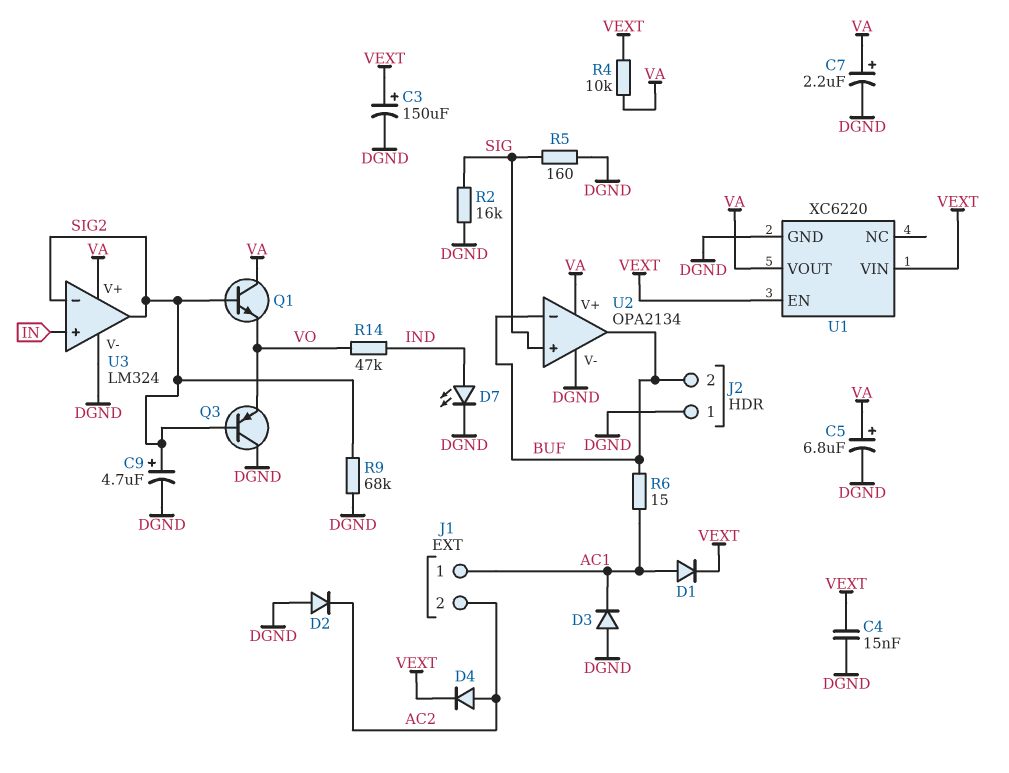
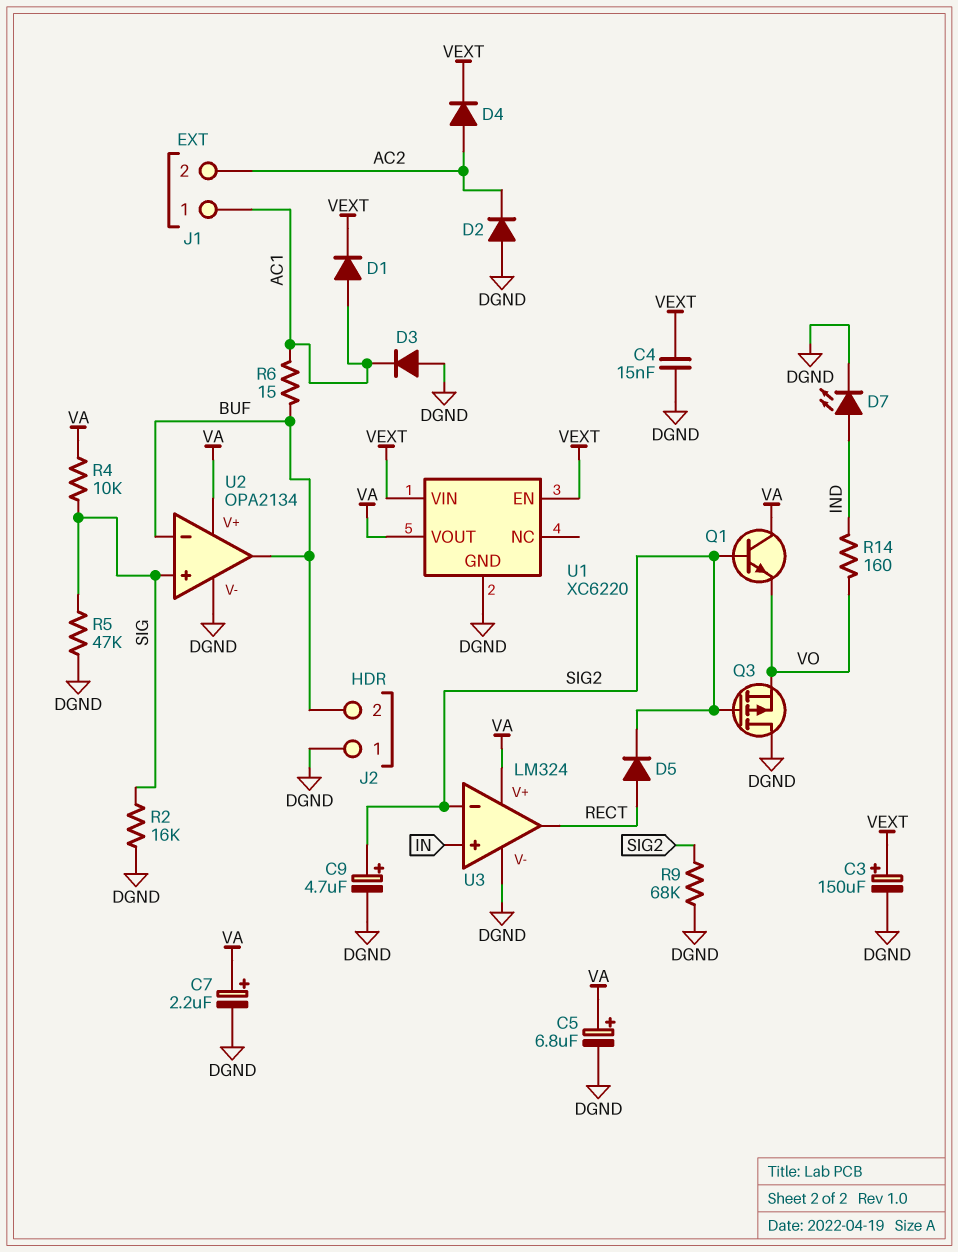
D5: none -> diode (A RECT, K SIG2)
Q3: PNP (B SIG2, C DGND, E VO) -> PMOS (G SIG2, D DGND, S VO)
R4: 10k (VA, VEXT) -> 10k (SIG, VA)
R5: 160 (DGND, SIG) -> 47k (DGND, SIG)
R14: 47k (IND, VO) -> 160 (IND, VO)
U3 pin out: SIG2 -> RECT

